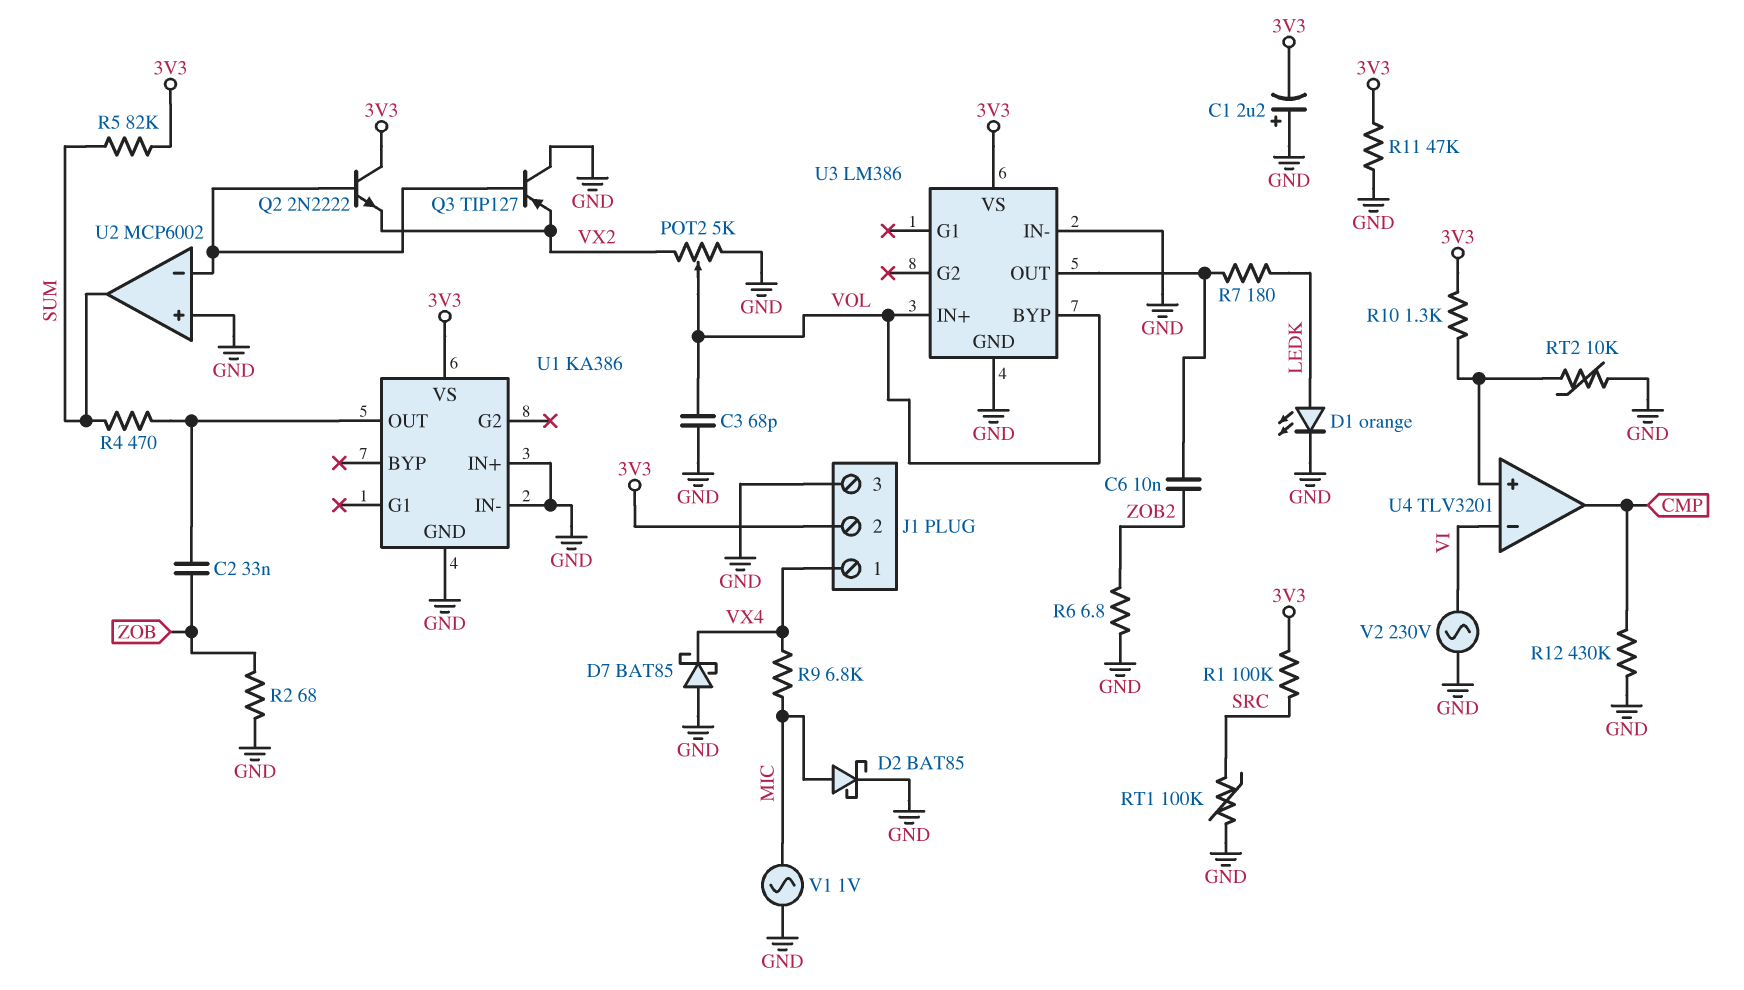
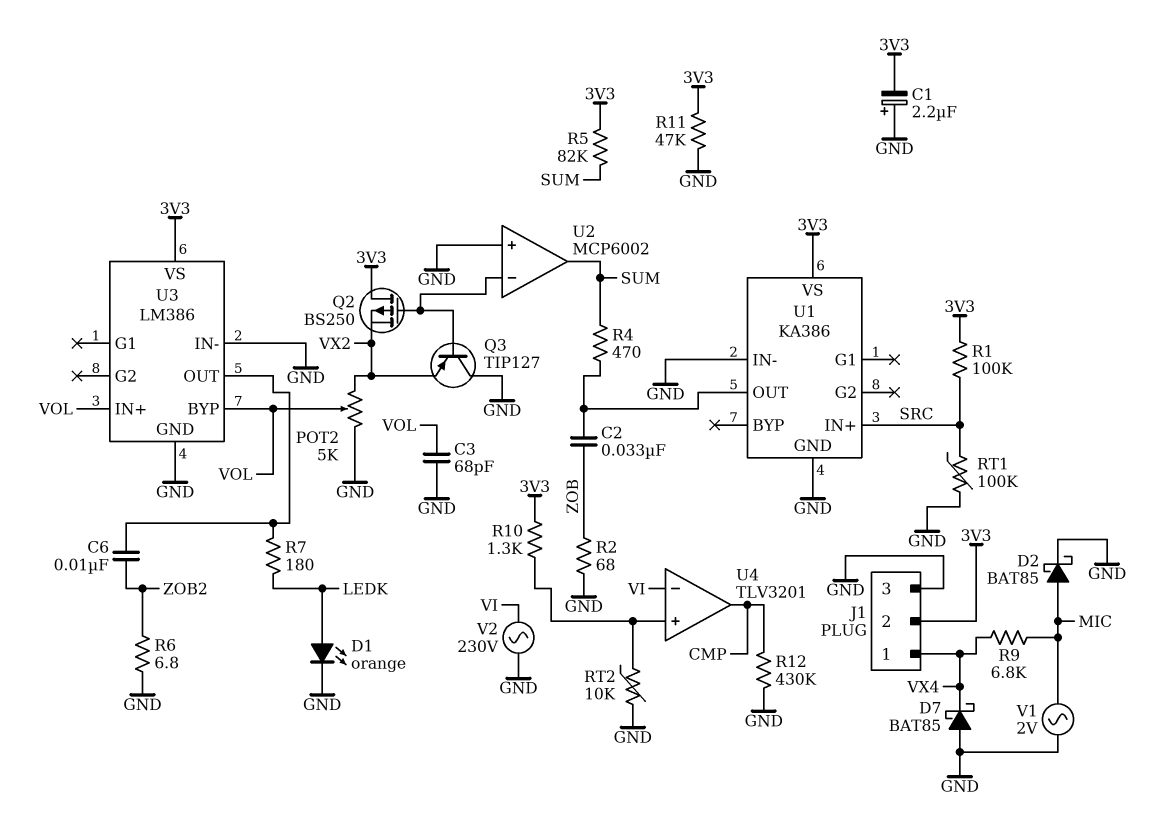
Q2: NPN 2N2222 (B U2/in-, C 3V3, E VX2) -> PMOS BS250 (G U2/in-, D 3V3, S VX2)
U1 pin IN+: GND -> SRC
V1: AC 1V (GND, MIC) -> AC 2V (GND, MIC)

